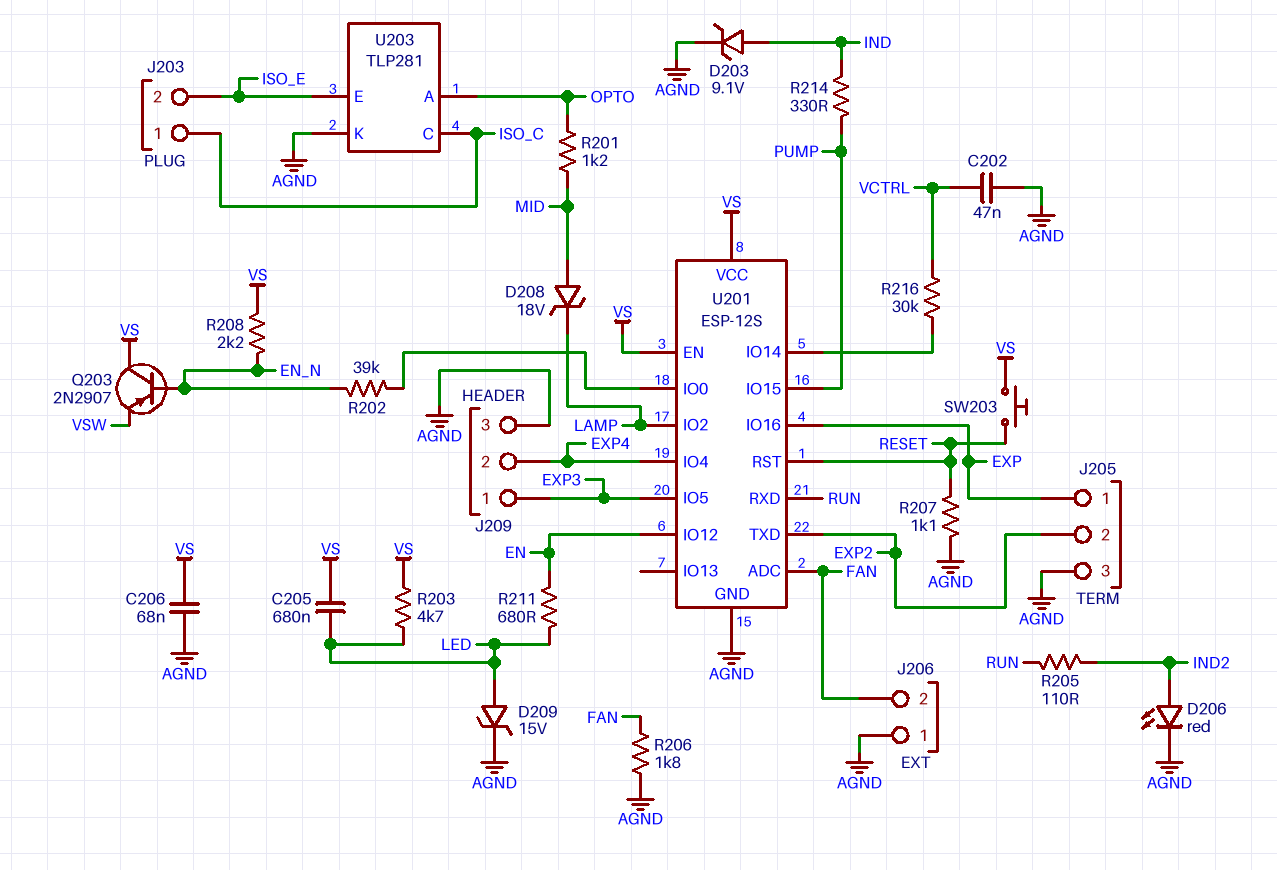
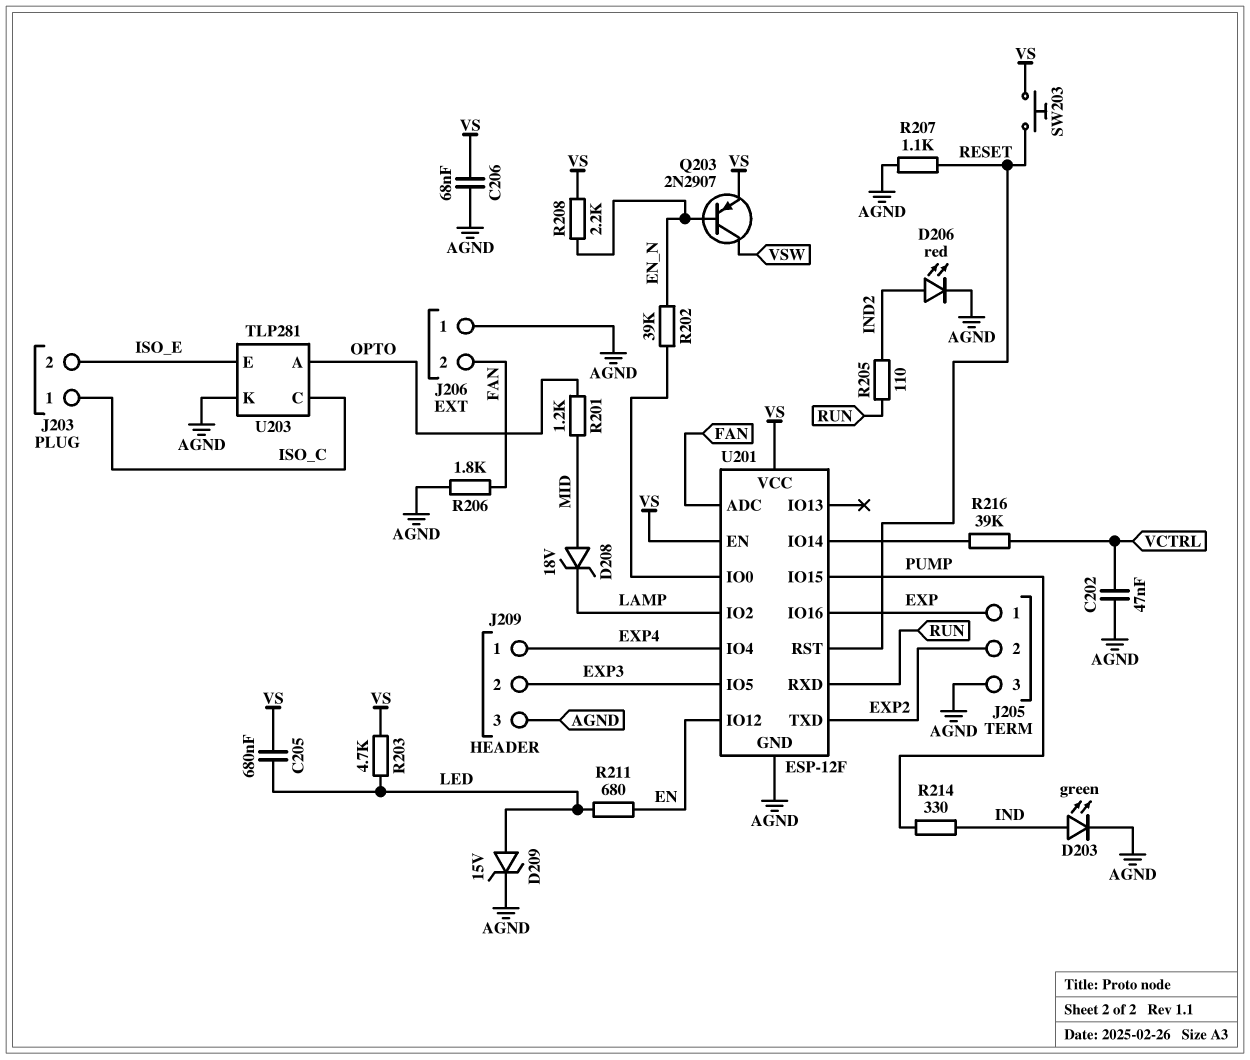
D203: zener 9.1V (A IND, K AGND) -> LED green (A IND, K AGND)
J209 pin 1: EXP3 -> EXP4
J209 pin 2: EXP4 -> EXP3
Q203: PNP 2N2907 (B EN_N, C VS, E VSW) -> PNP 2N2907 (B EN_N, C VSW, E VS)
R216: 30k (U201/IO14, VCTRL) -> 39k (U201/IO14, VCTRL)
U201: ESP-12S -> ESP-12F

